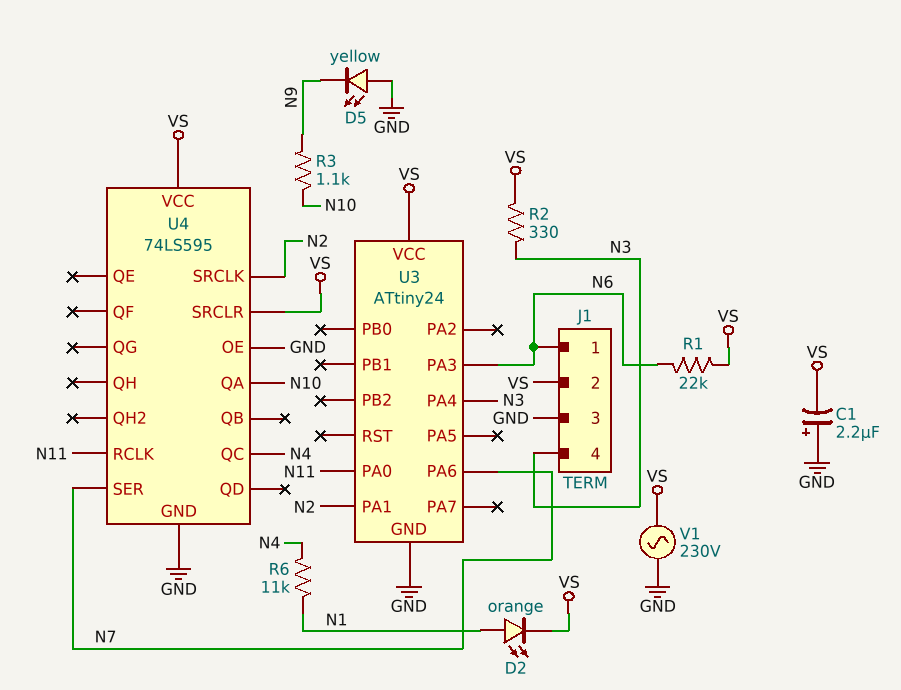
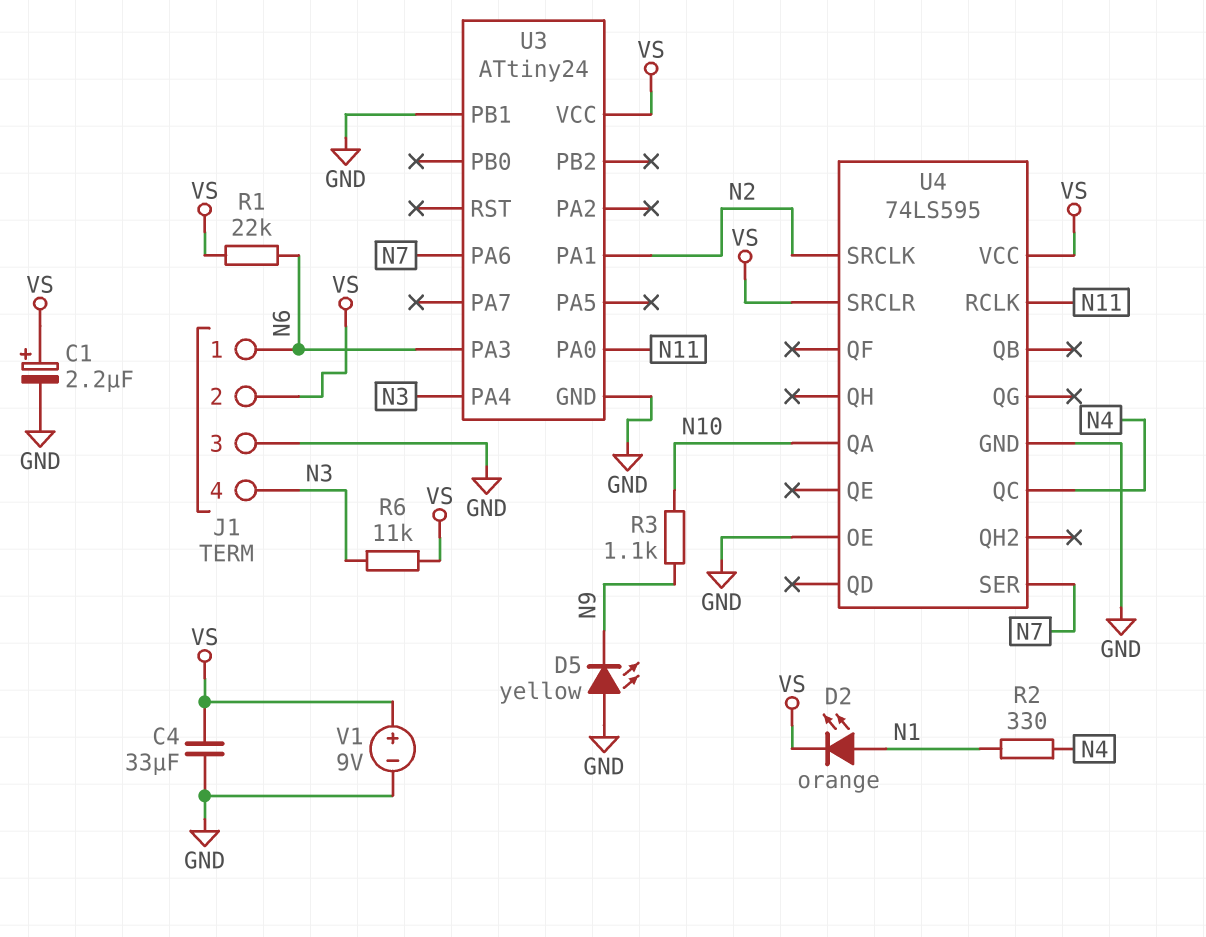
C1: 2.2uF (plus GND, minus VS) -> 2.2uF (plus VS, minus GND)
C4: none -> 33uF (GND, VS)
R2: 330 (N3, VS) -> 330 (N1, N4)
R6: 11k (N1, N4) -> 11k (N3, VS)
U3 pin PB1: none -> GND
V1: AC 230V (GND, VS) -> 9V (plus VS, minus GND)

